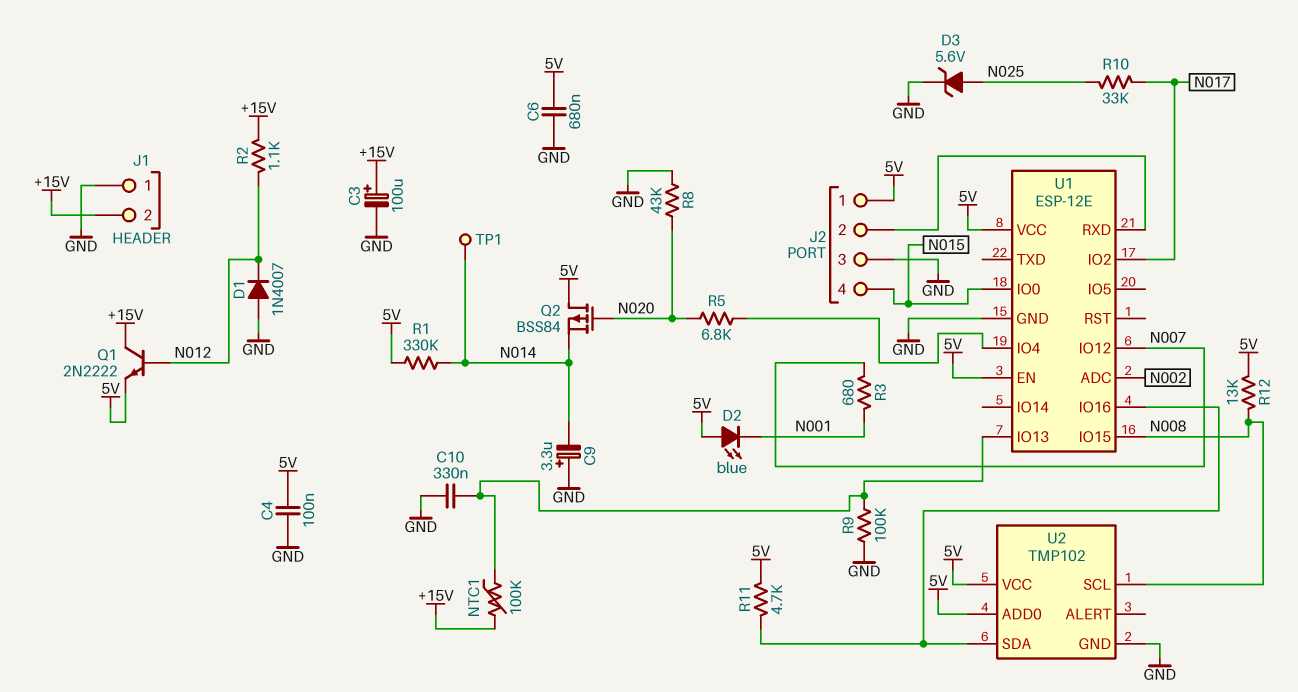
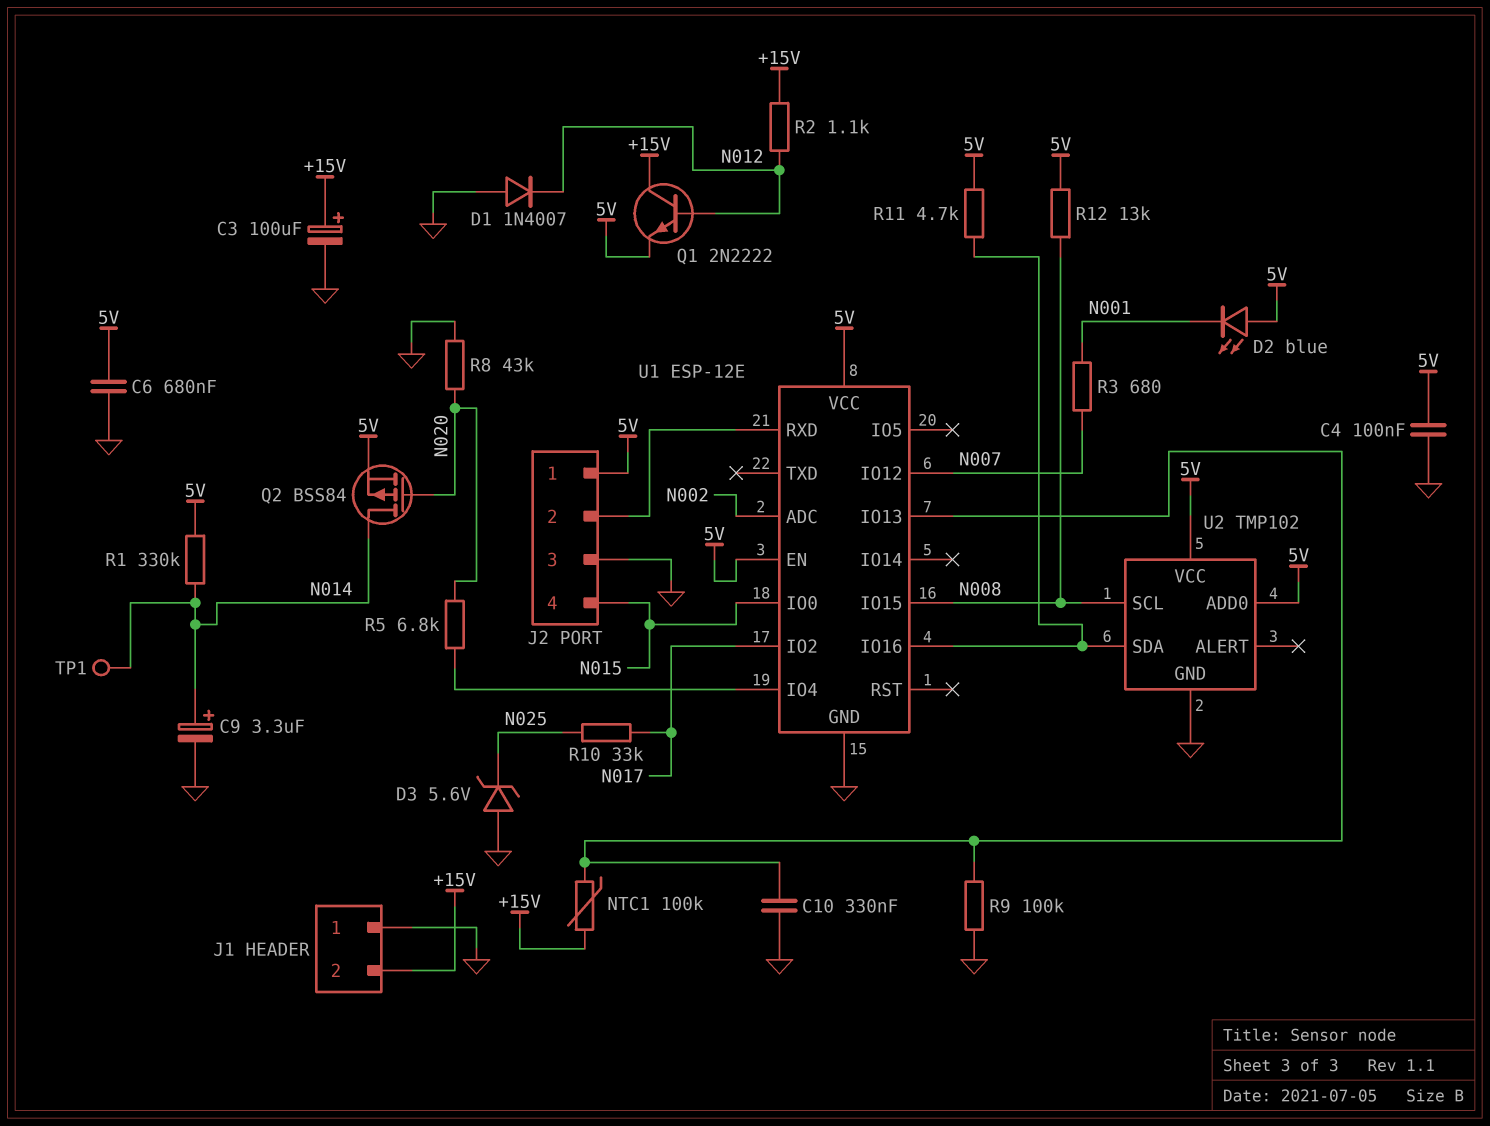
C9: 3.3uF (plus GND, minus N014) -> 3.3uF (plus N014, minus GND)
D3: zener 5.6V (A N025, K GND) -> zener 5.6V (A GND, K N025)
Q2: PMOS BSS84 (G N020, D 5V, S N014) -> PMOS BSS84 (G N020, D N014, S 5V)

